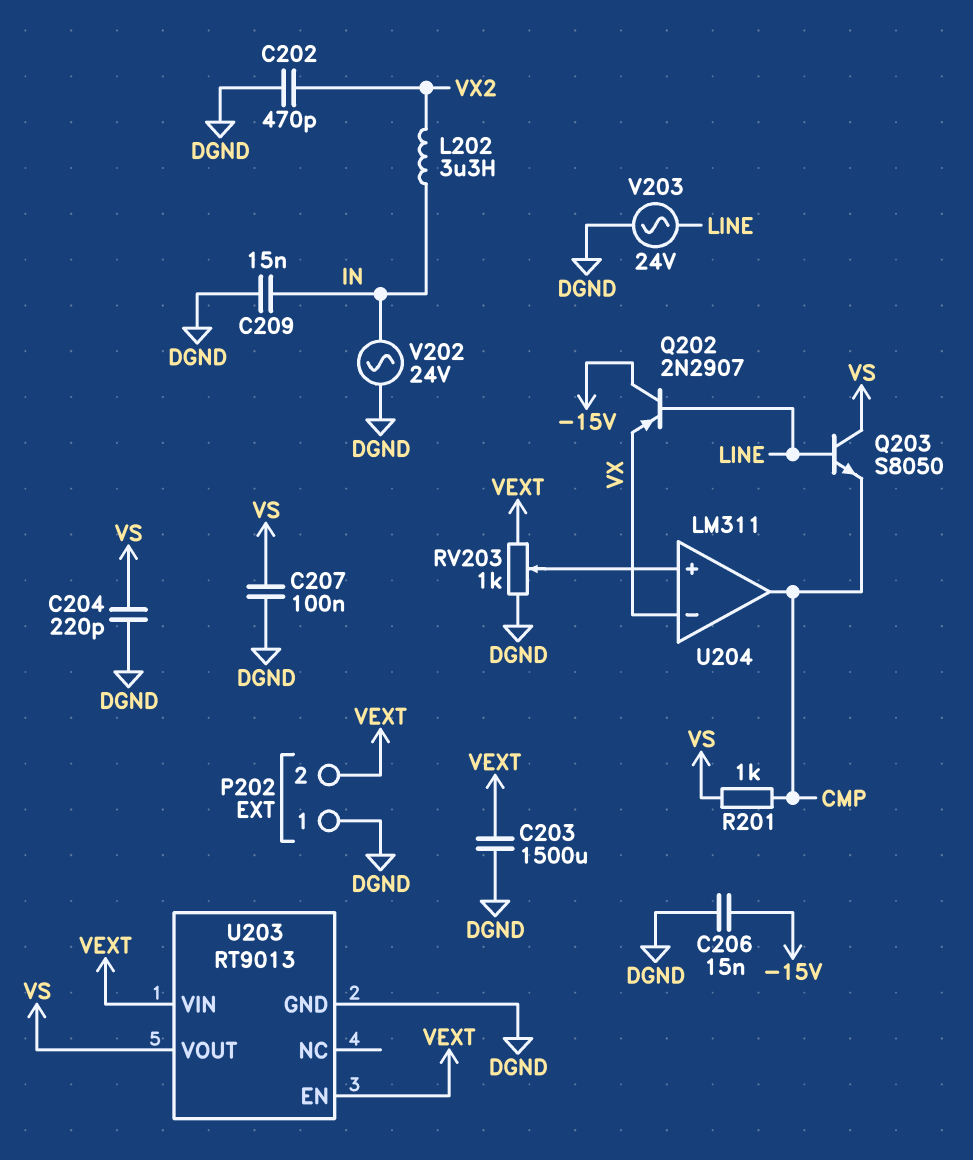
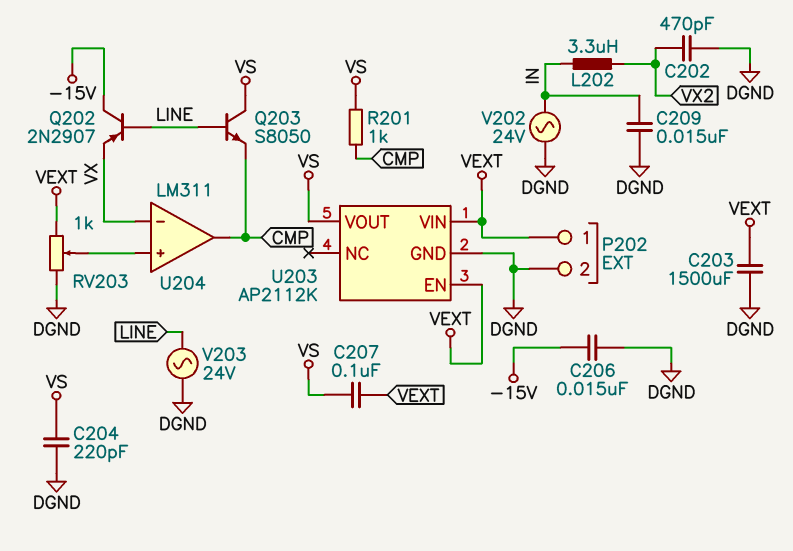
C207: 100nF (DGND, VS) -> 100nF (VEXT, VS)
P202 pin 1: DGND -> VEXT
P202 pin 2: VEXT -> DGND
U203: RT9013 -> AP2112K

